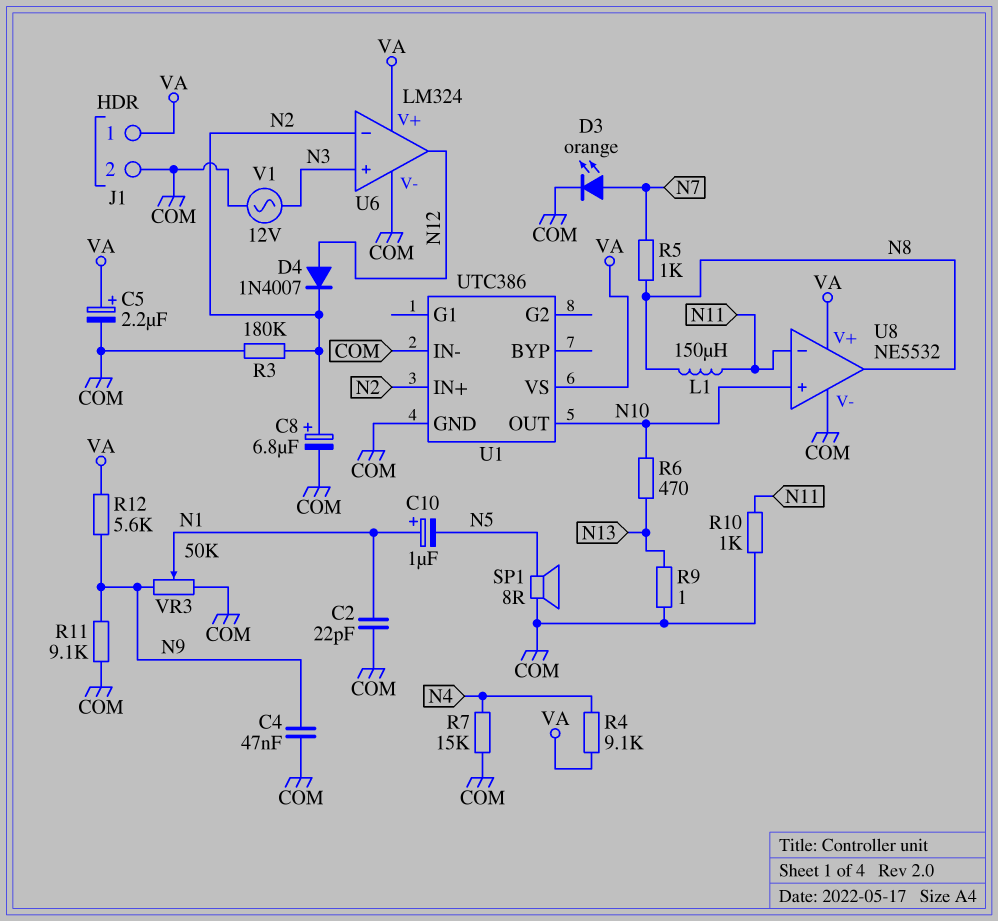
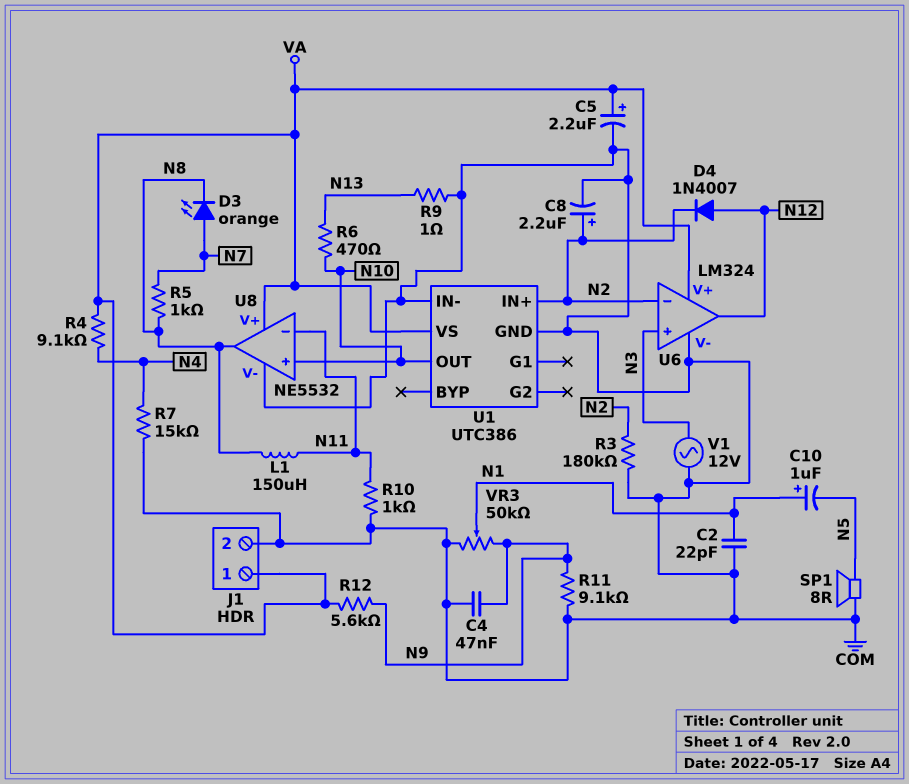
C8: 6.8uF (plus N2, minus COM) -> 2.2uF (plus N2, minus COM)
D3: LED orange (A N7, K COM) -> LED orange (A N7, K N8)

